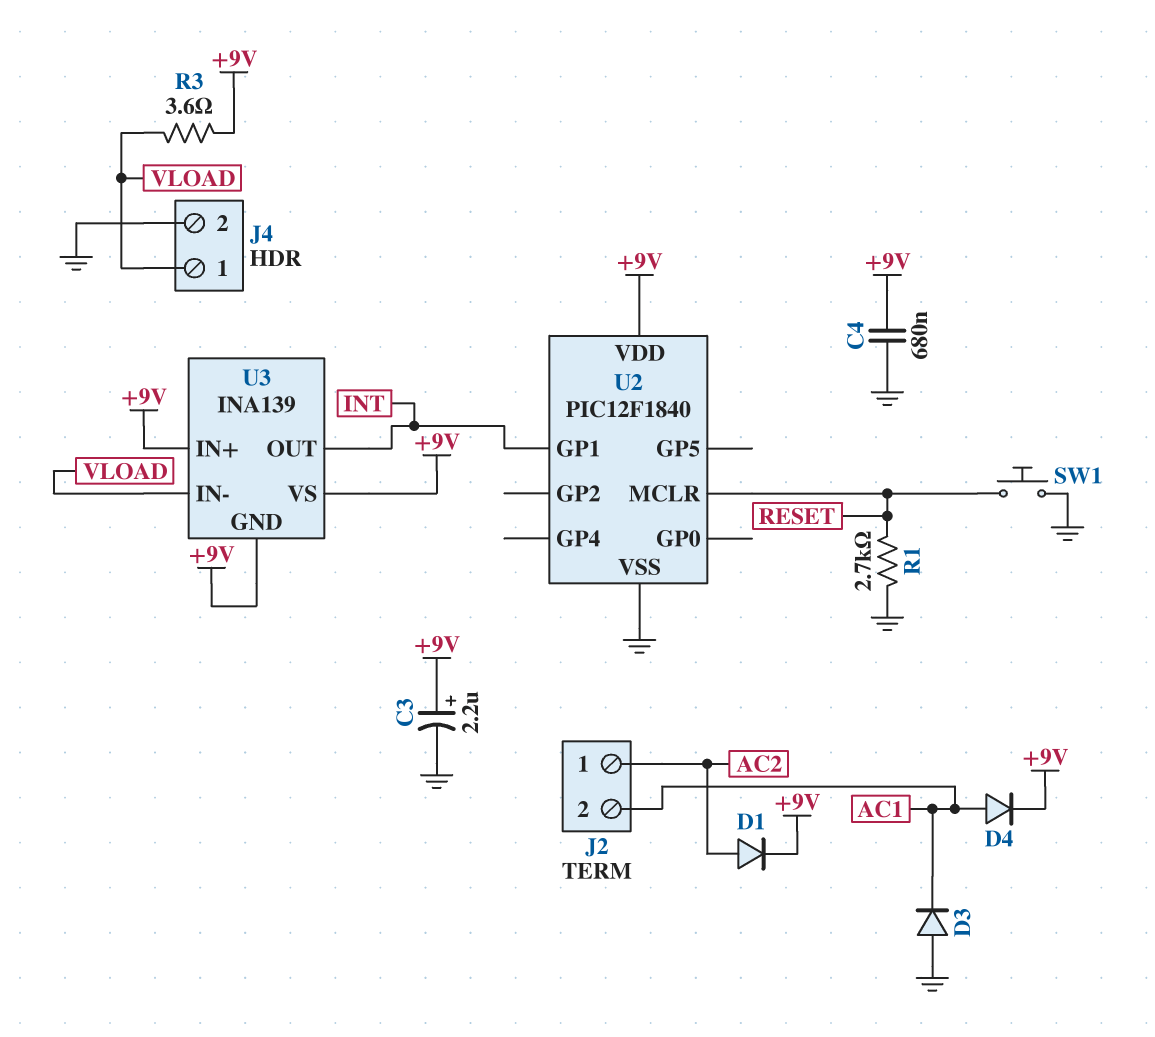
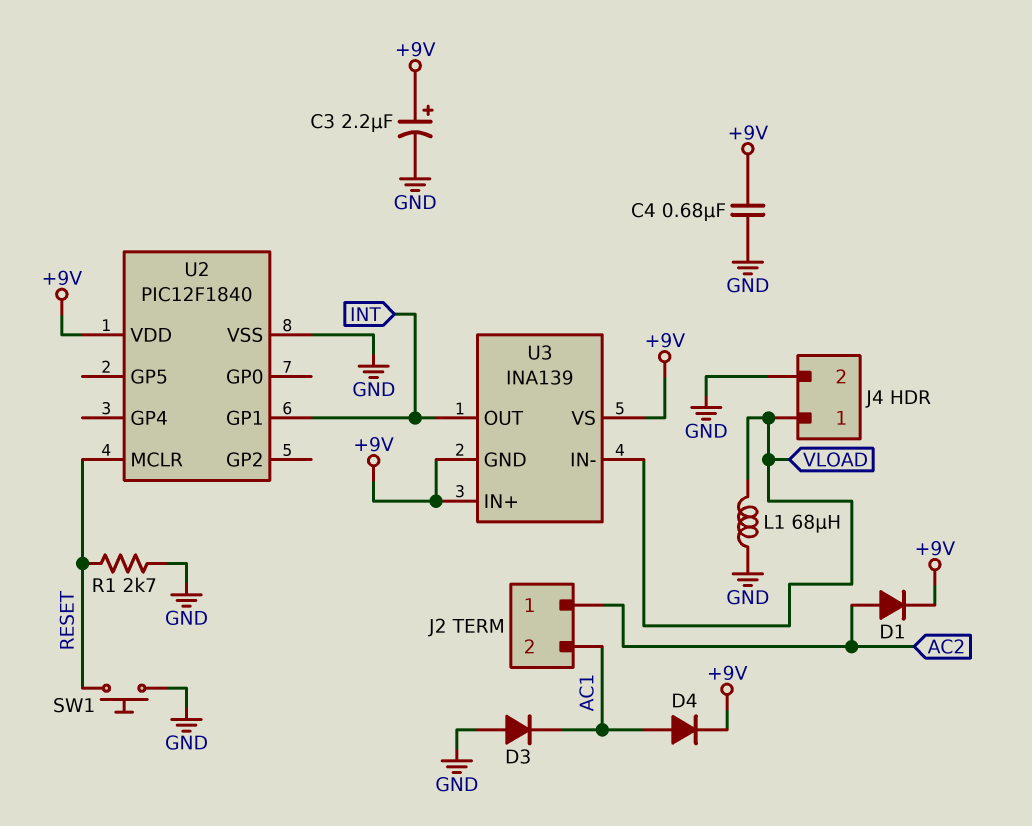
L1: none -> 68uH (GND, VLOAD)
R3: 3.6 (+9V, VLOAD) -> none

